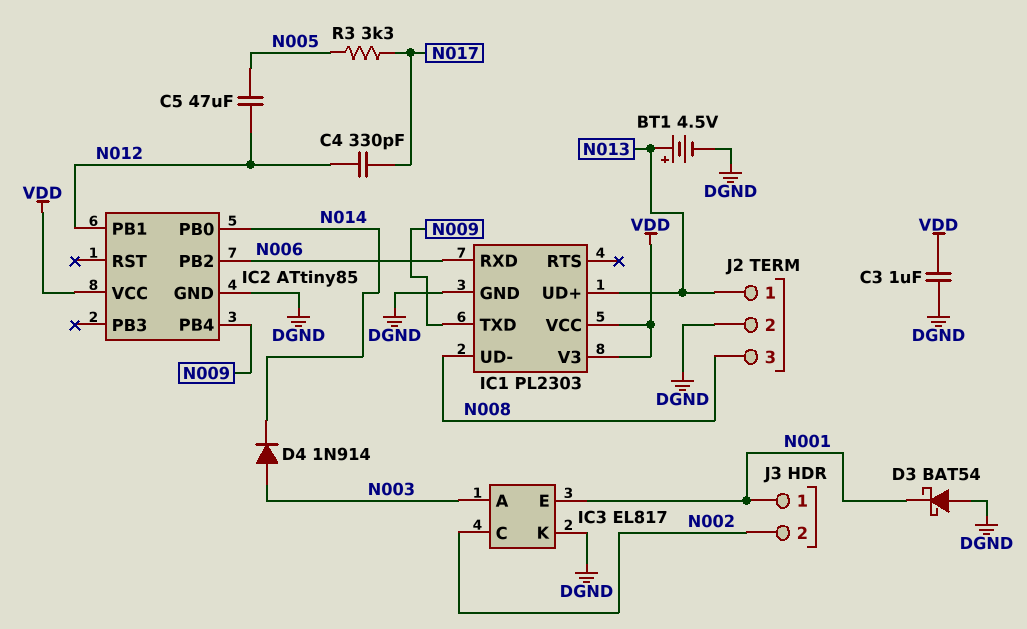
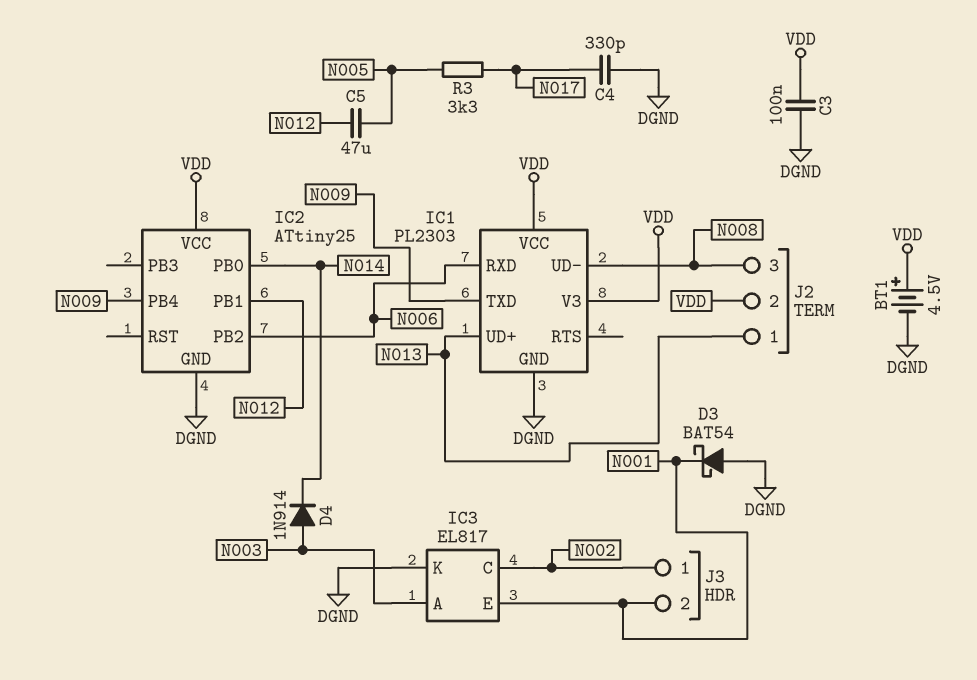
BT1: 4.5V (plus N013, minus DGND) -> 4.5V (plus VDD, minus DGND)
C3: 1uF (DGND, VDD) -> 100nF (DGND, VDD)
C4: 330pF (N012, N017) -> 330pF (DGND, N017)
IC2: ATtiny85 -> ATtiny25
J2 pin 2: DGND -> VDD
J3 pin 1: N001 -> N002
J3 pin 2: N002 -> N001

